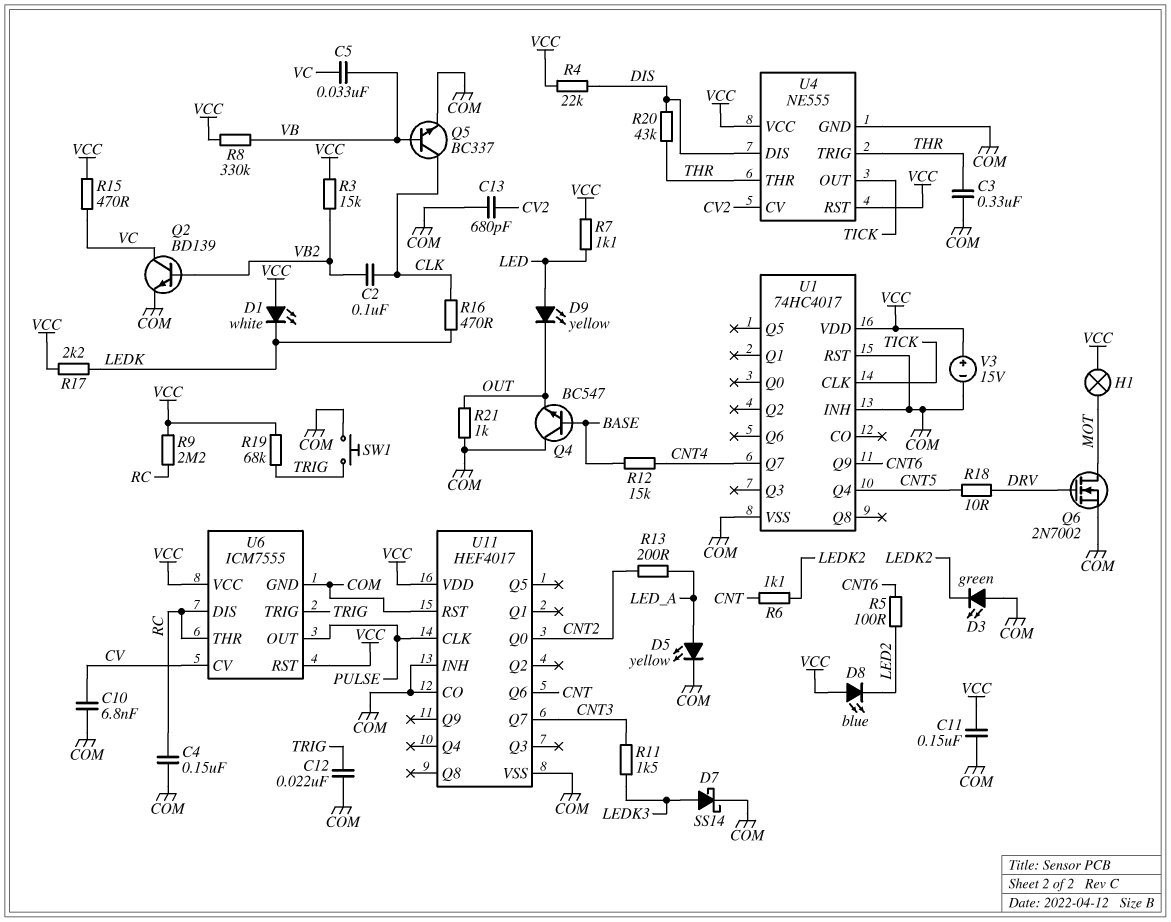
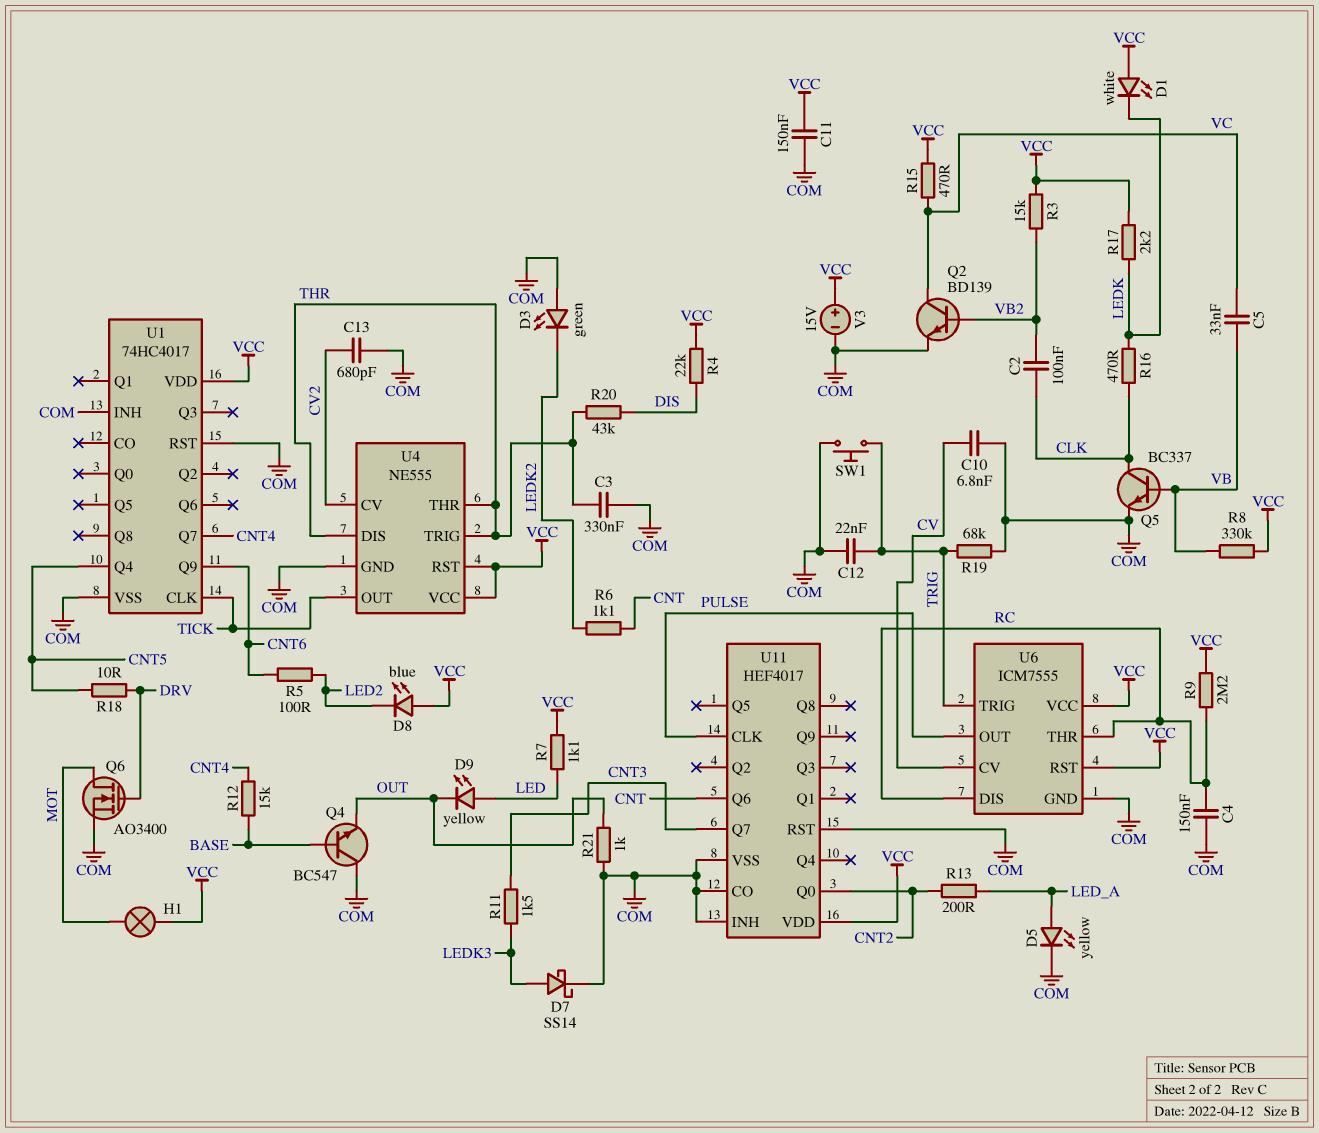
Q6: NMOS 2N7002 (G DRV, D MOT, S COM) -> NMOS AO3400 (G DRV, D MOT, S COM)
R19: 68k (TRIG, VCC) -> 68k (COM, TRIG)
U4 pin DIS: DIS -> THR

